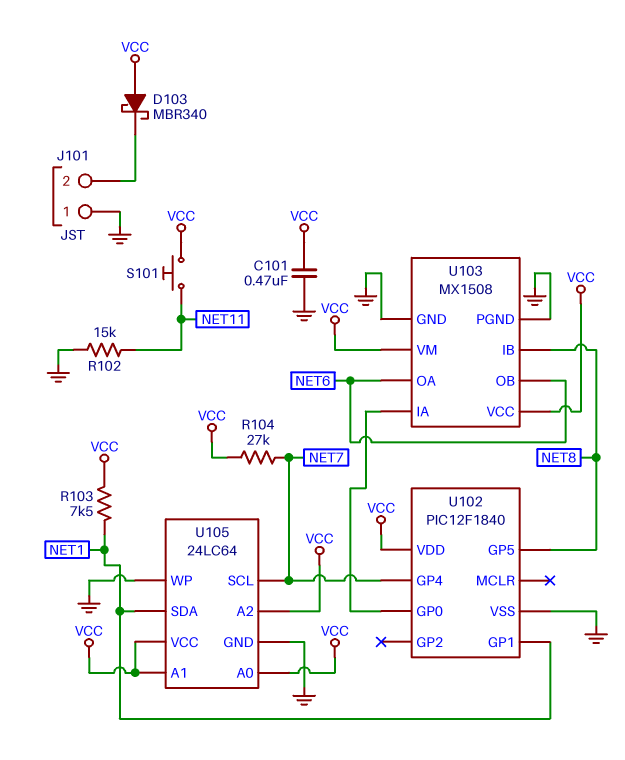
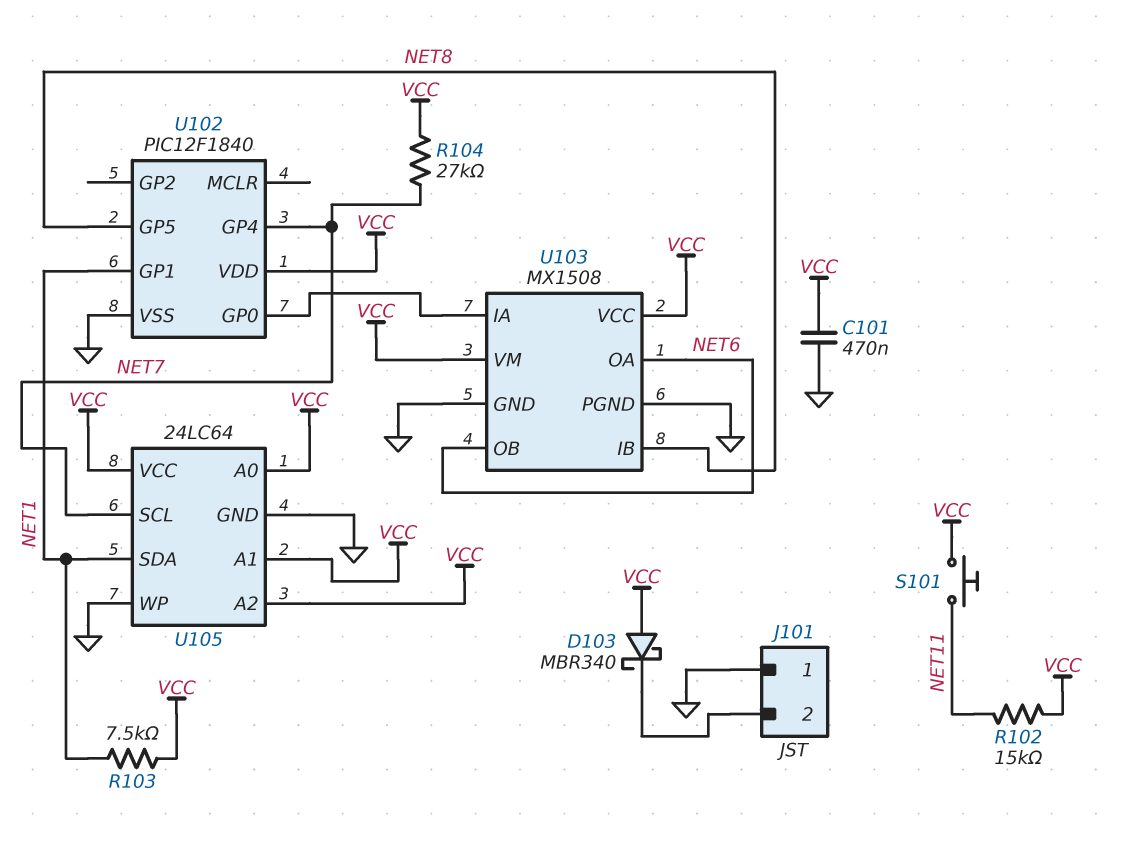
R102: 15k (GND, NET11) -> 15k (NET11, VCC)

